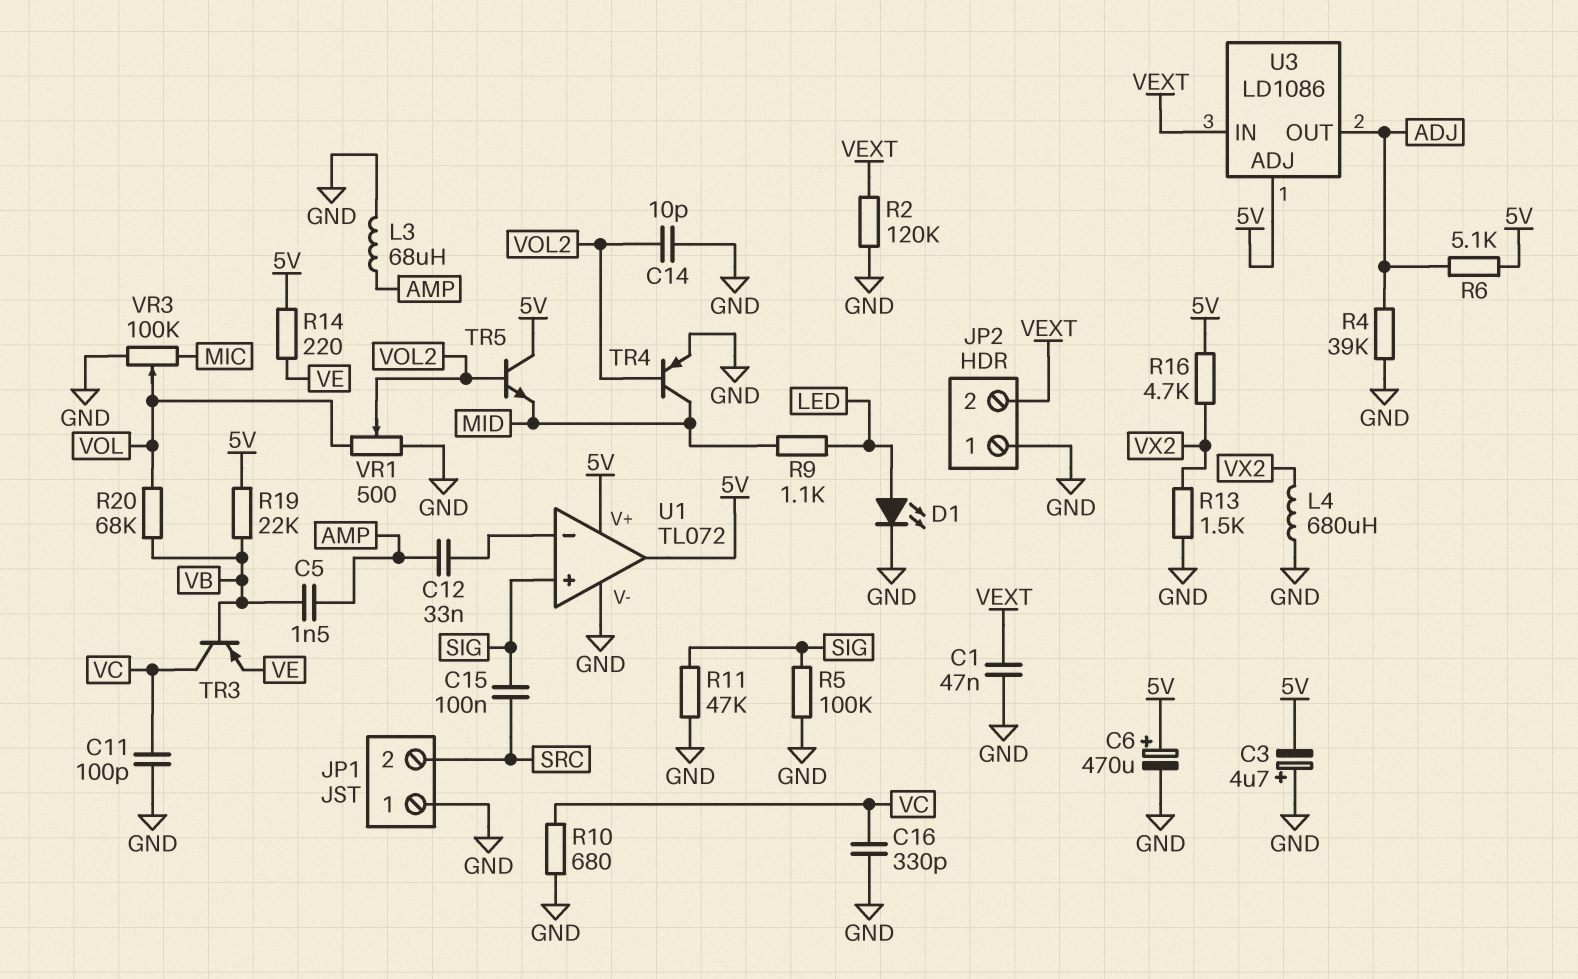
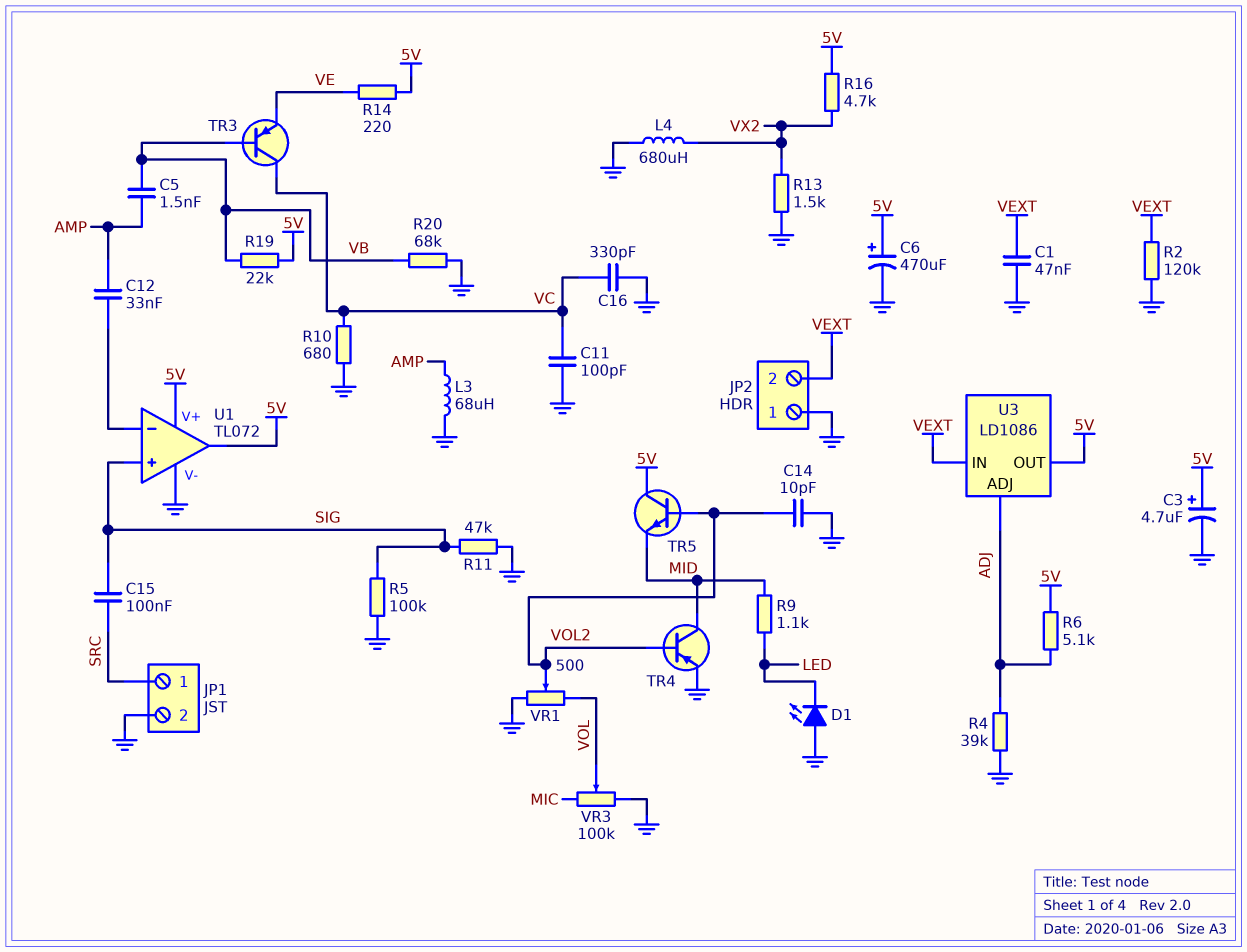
C3: 4.7uF (plus GND, minus 5V) -> 4.7uF (plus 5V, minus GND)
D1: LED (A LED, K GND) -> LED (A GND, K LED)
JP1 pin 1: GND -> SRC
JP1 pin 2: SRC -> GND
R20: 68k (VB, VOL) -> 68k (GND, VB)
U3 pin ADJ: 5V -> ADJ
U3 pin OUT: ADJ -> 5V

